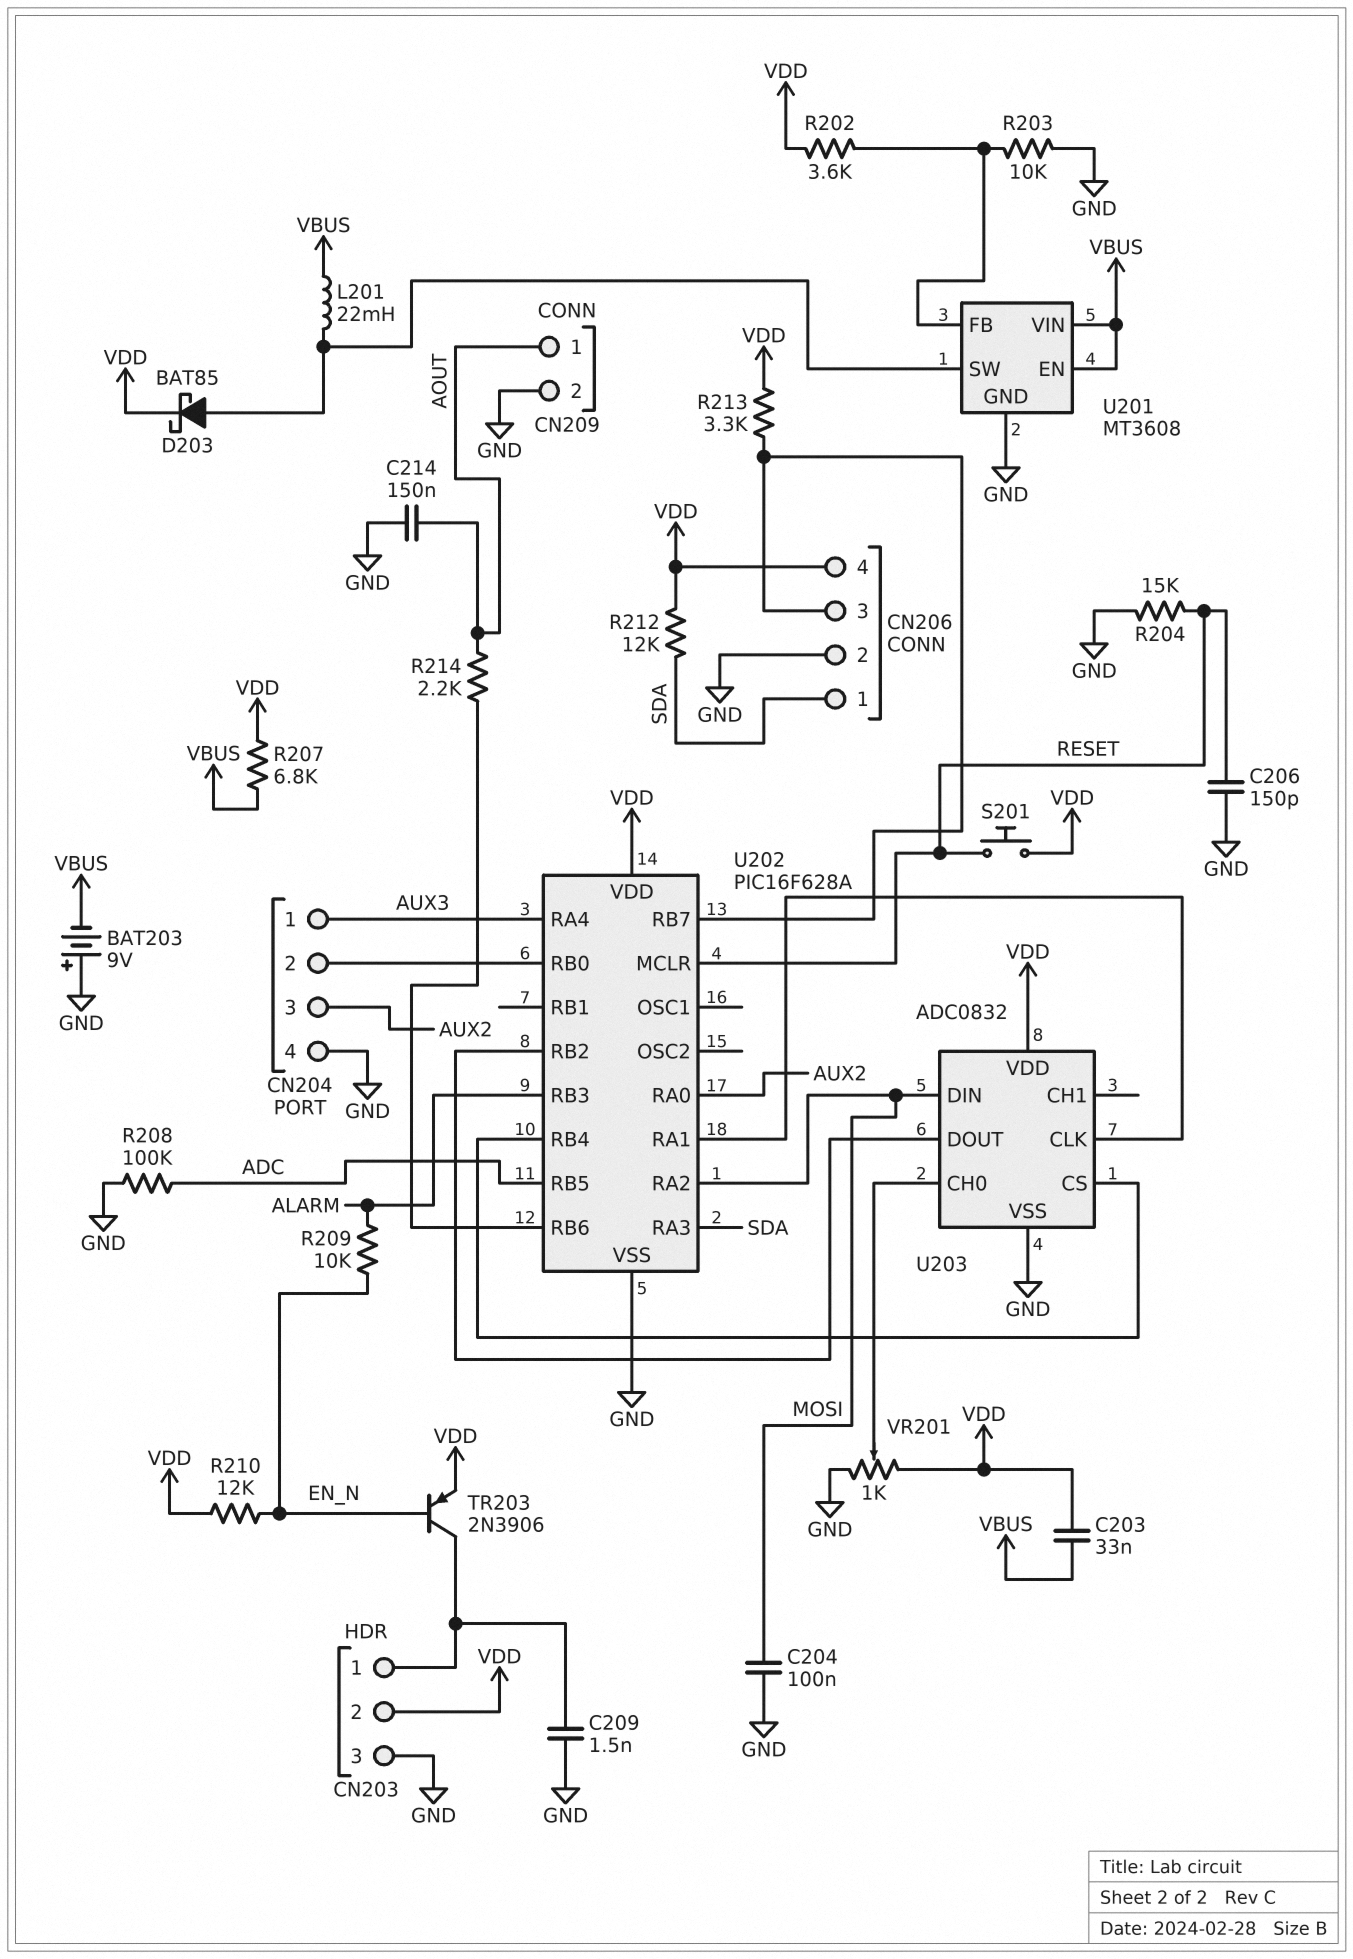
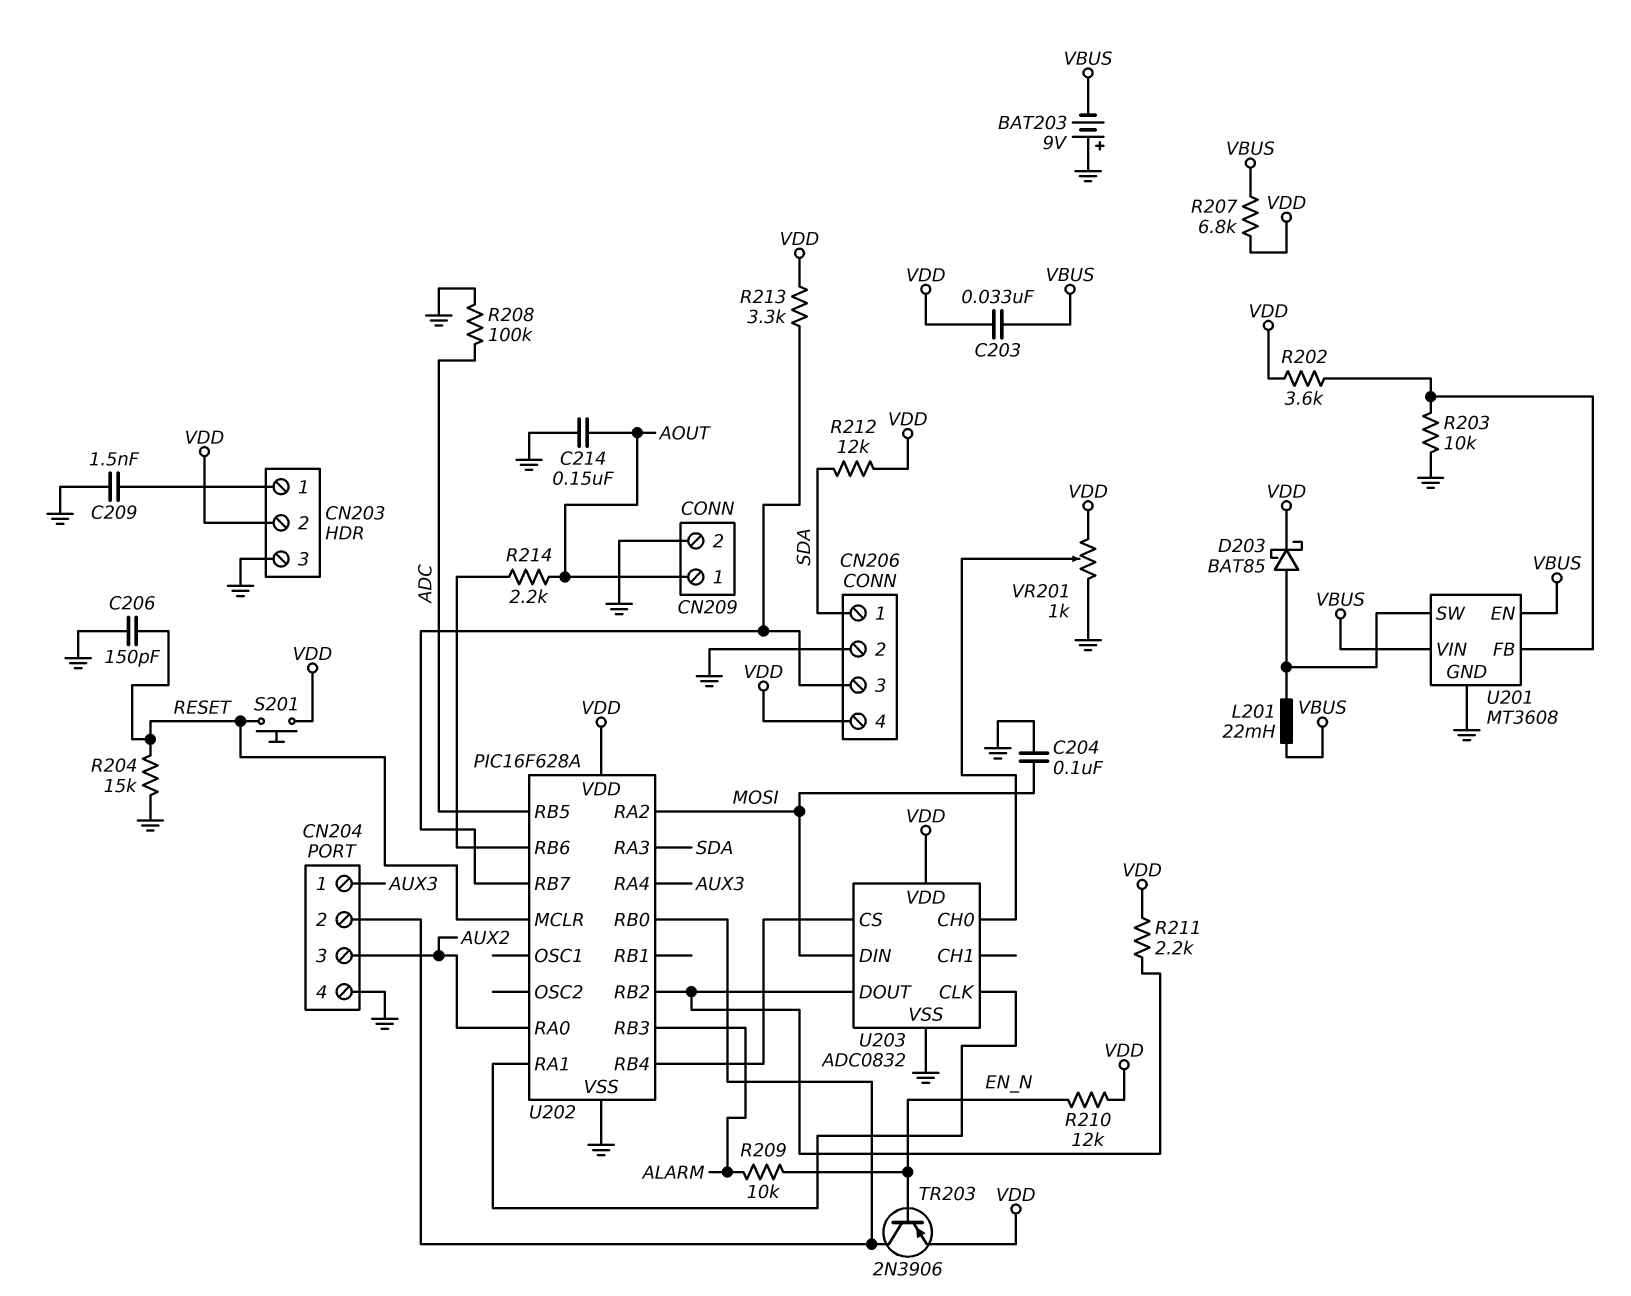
R211: none -> 2.2k (U202/RB2, VDD)
TR203: PNP 2N3906 (B EN_N, C CN203/1, E VDD) -> PNP 2N3906 (B EN_N, C CN204/2, E VDD)

